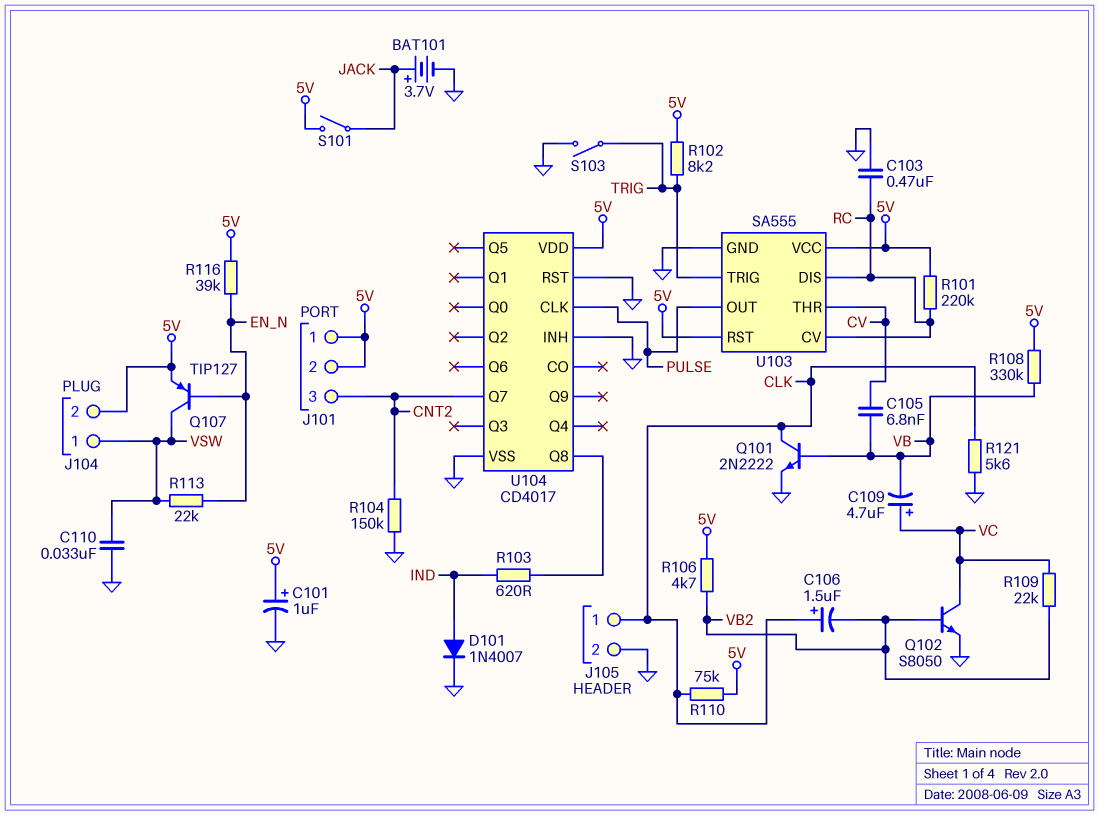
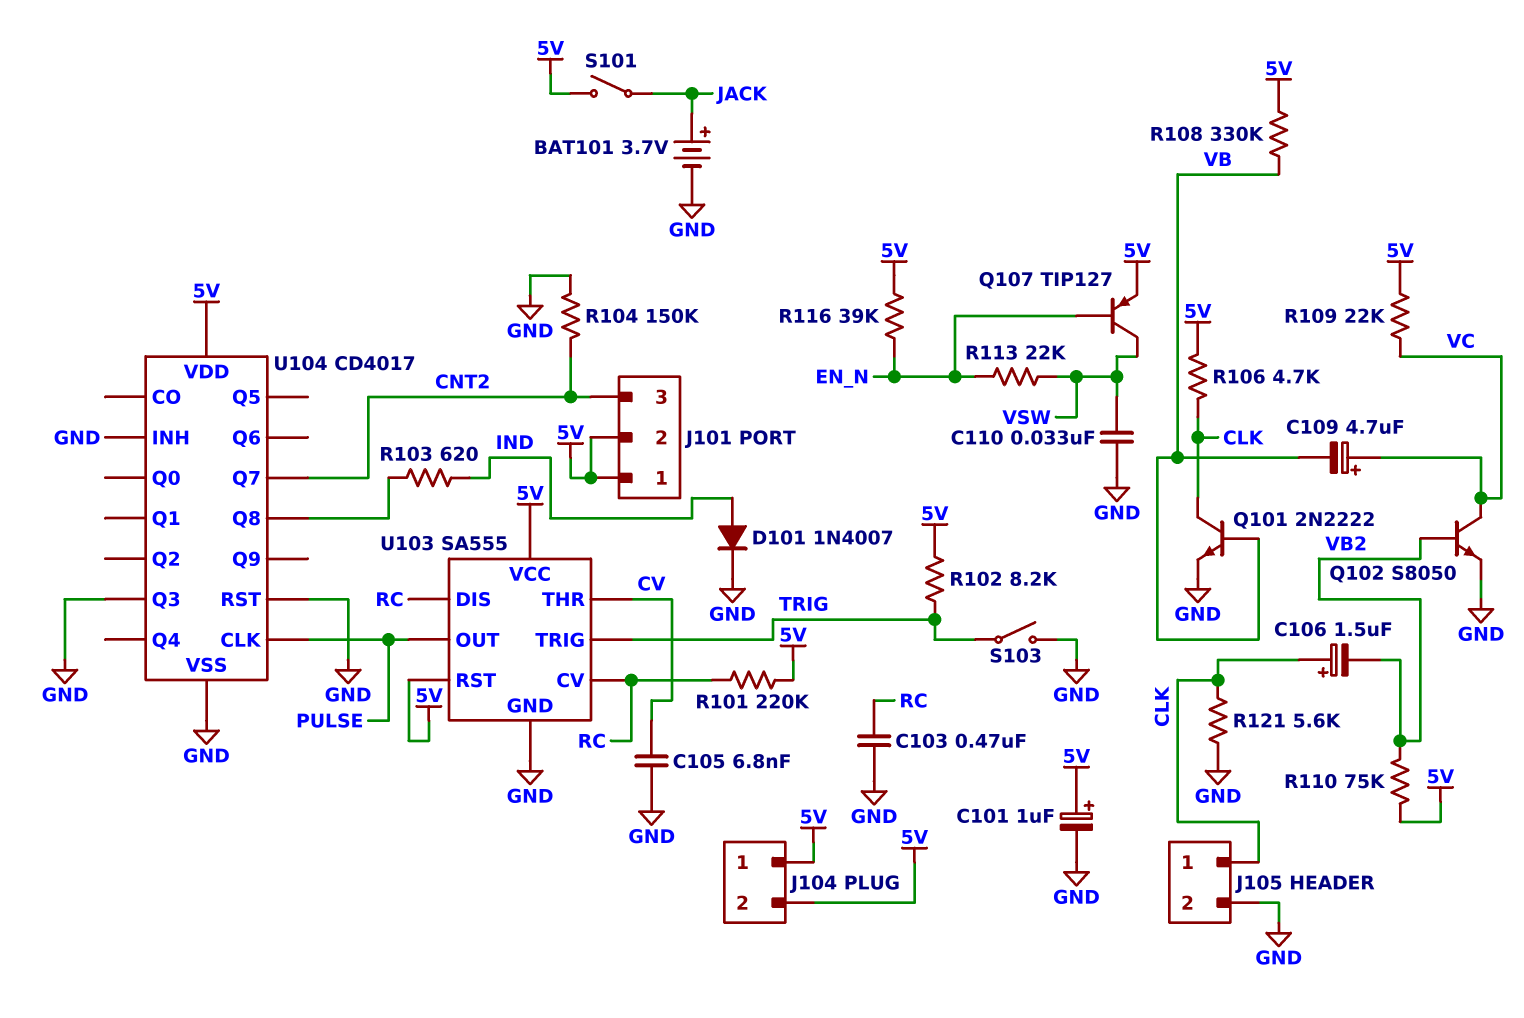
C105: 6.8nF (CV, VB) -> 6.8nF (CV, GND)
J104 pin 1: VSW -> 5V
R106: 4.7k (5V, VB2) -> 4.7k (5V, CLK)
R109: 22k (VB2, VC) -> 22k (5V, VC)
R110: 75k (5V, CLK) -> 75k (5V, VB2)
U104 pin Q3: none -> GND

